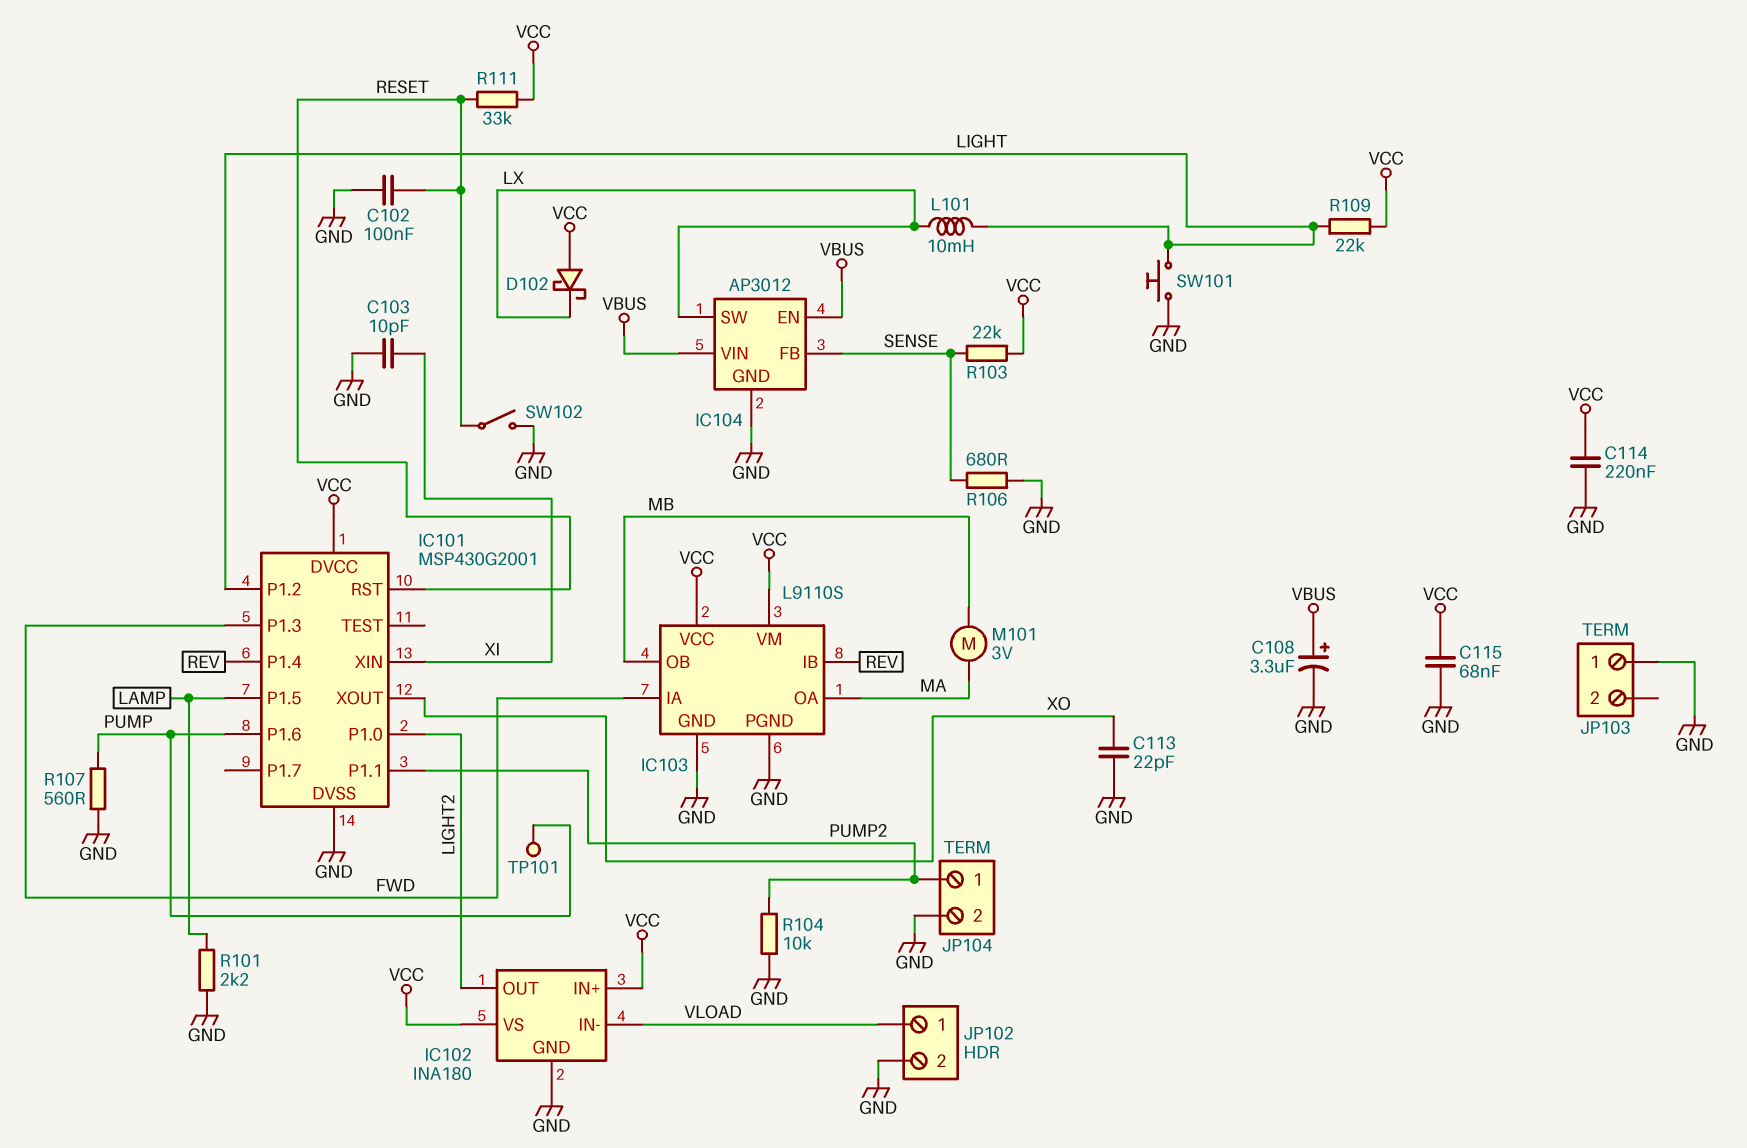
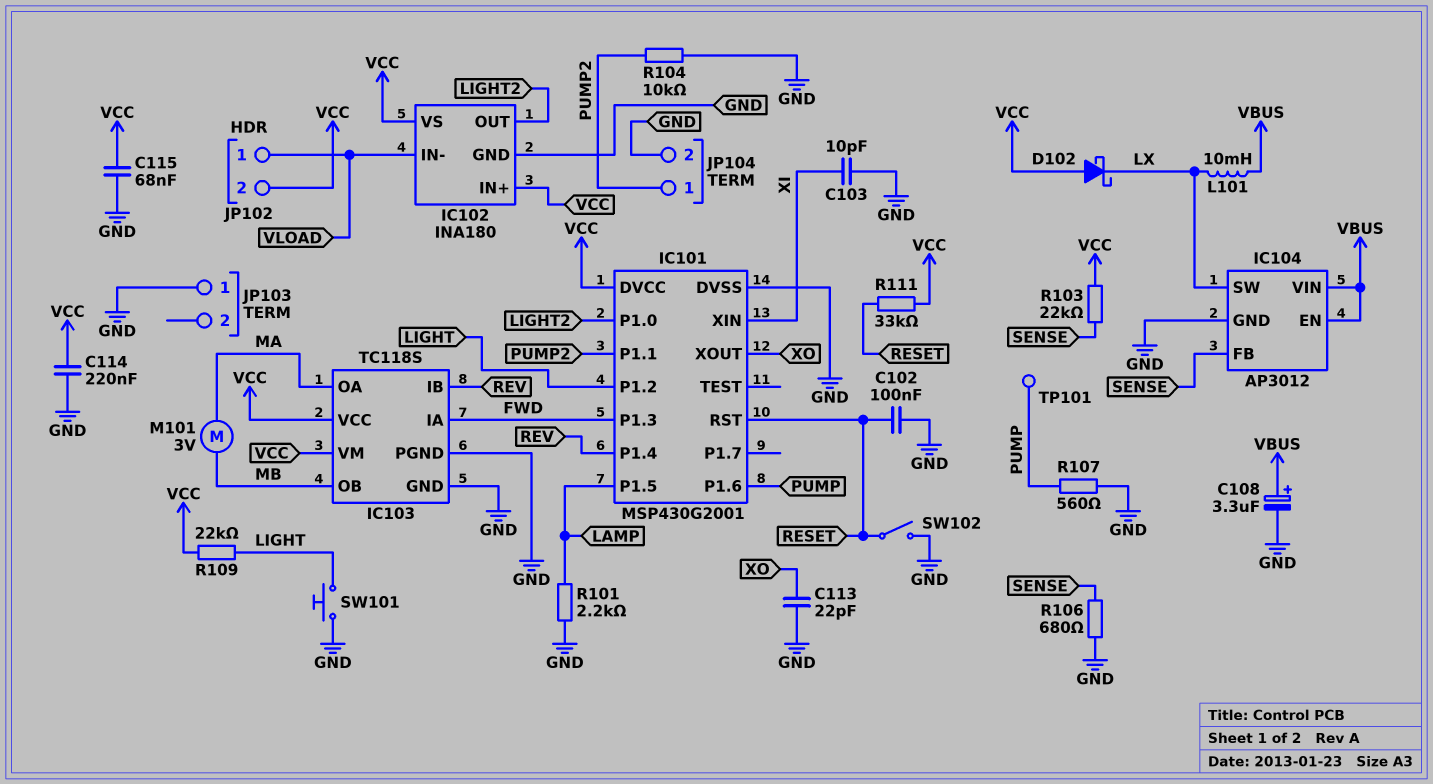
IC103: L9110S -> TC118S
JP102 pin 2: GND -> VCC
L101: 10mH (LIGHT, LX) -> 10mH (LX, VBUS)

